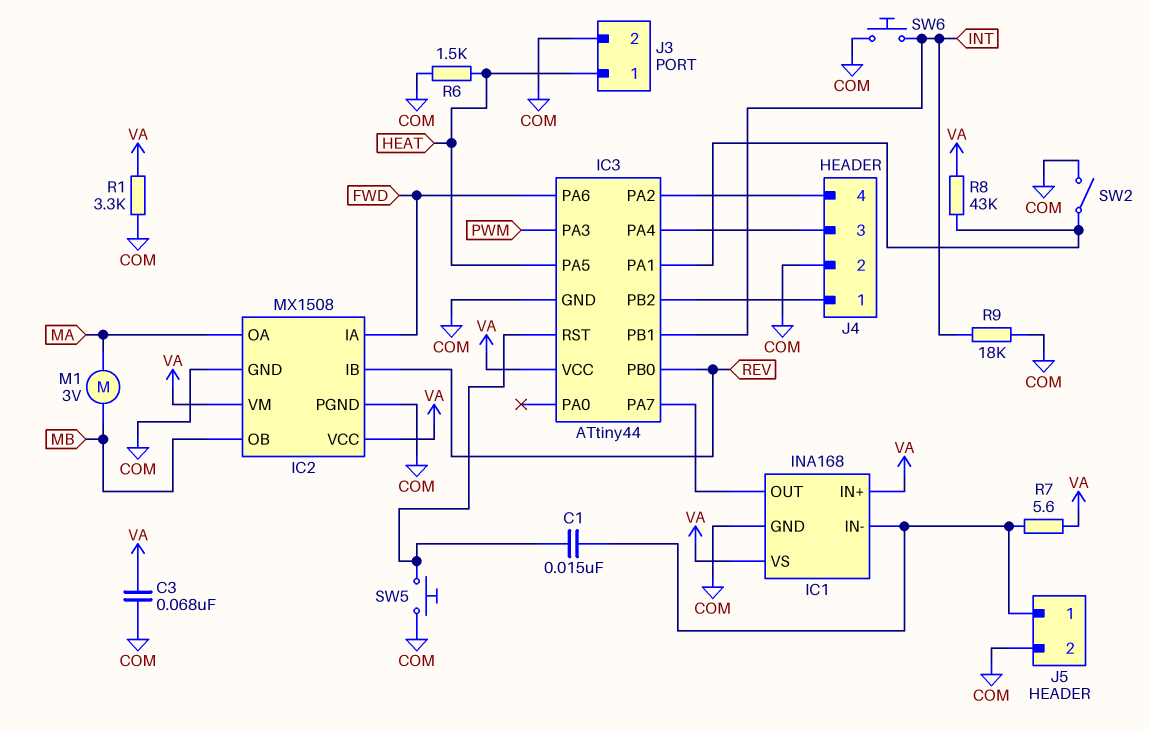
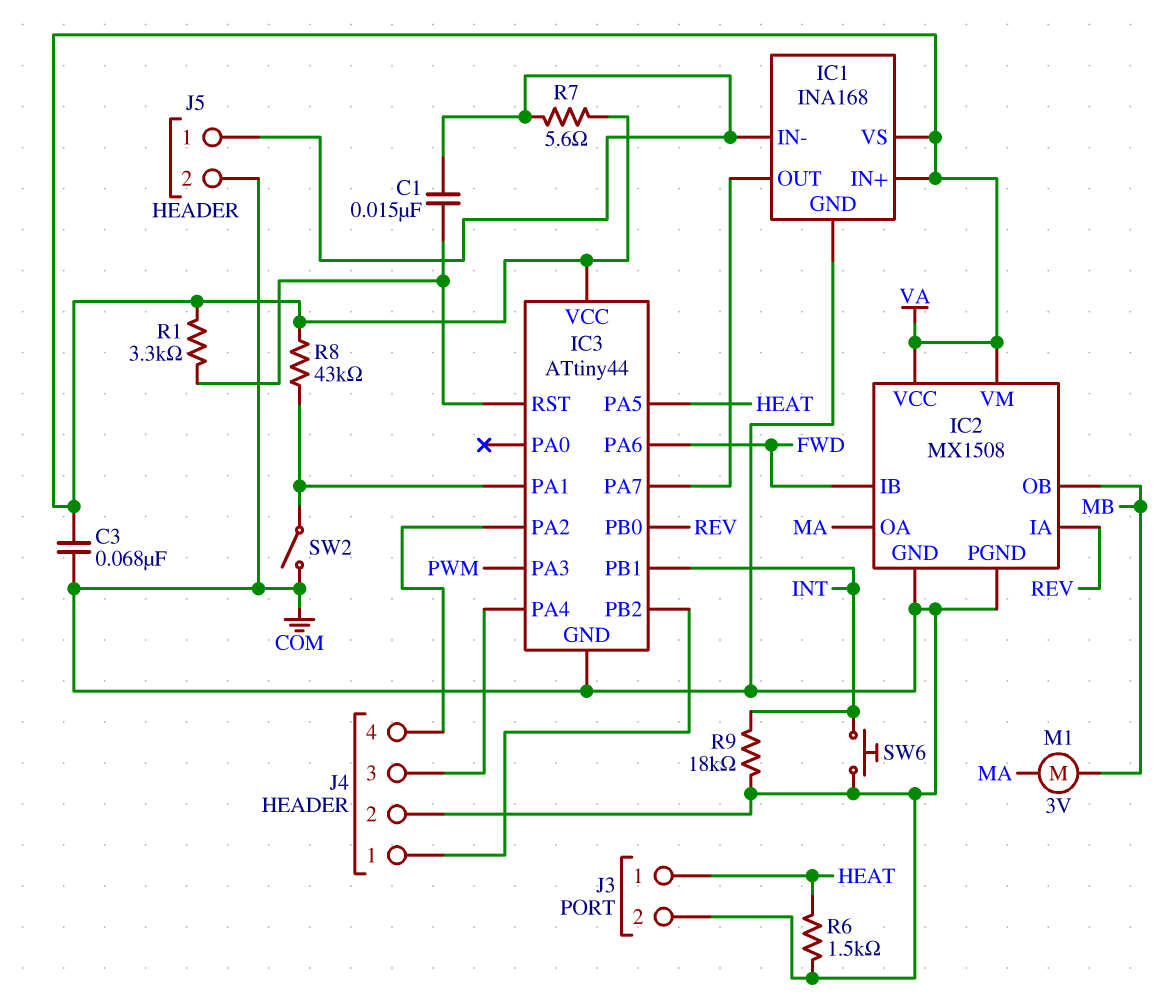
IC2 pin IA: FWD -> REV
IC2 pin IB: REV -> FWD
R1: 3.3k (COM, VA) -> 3.3k (IC3/RST, VA)
SW5: button (COM, IC3/RST) -> none

